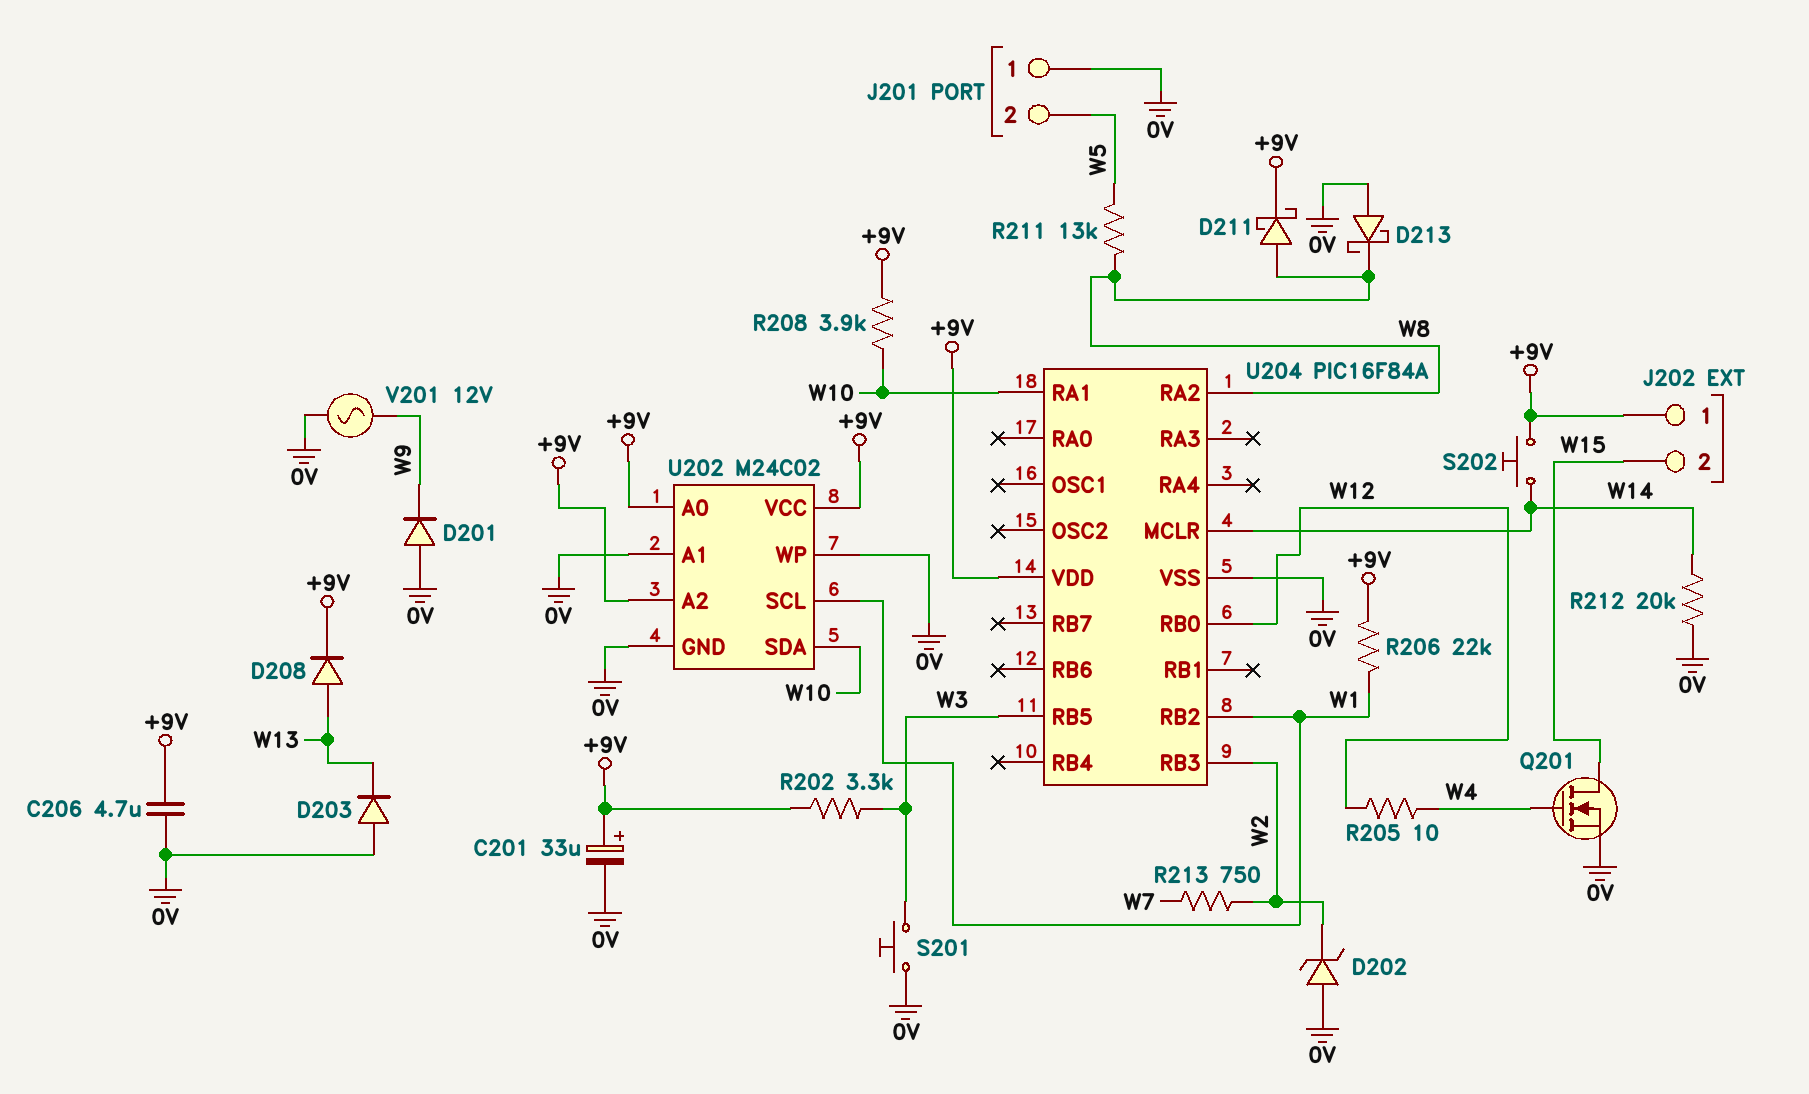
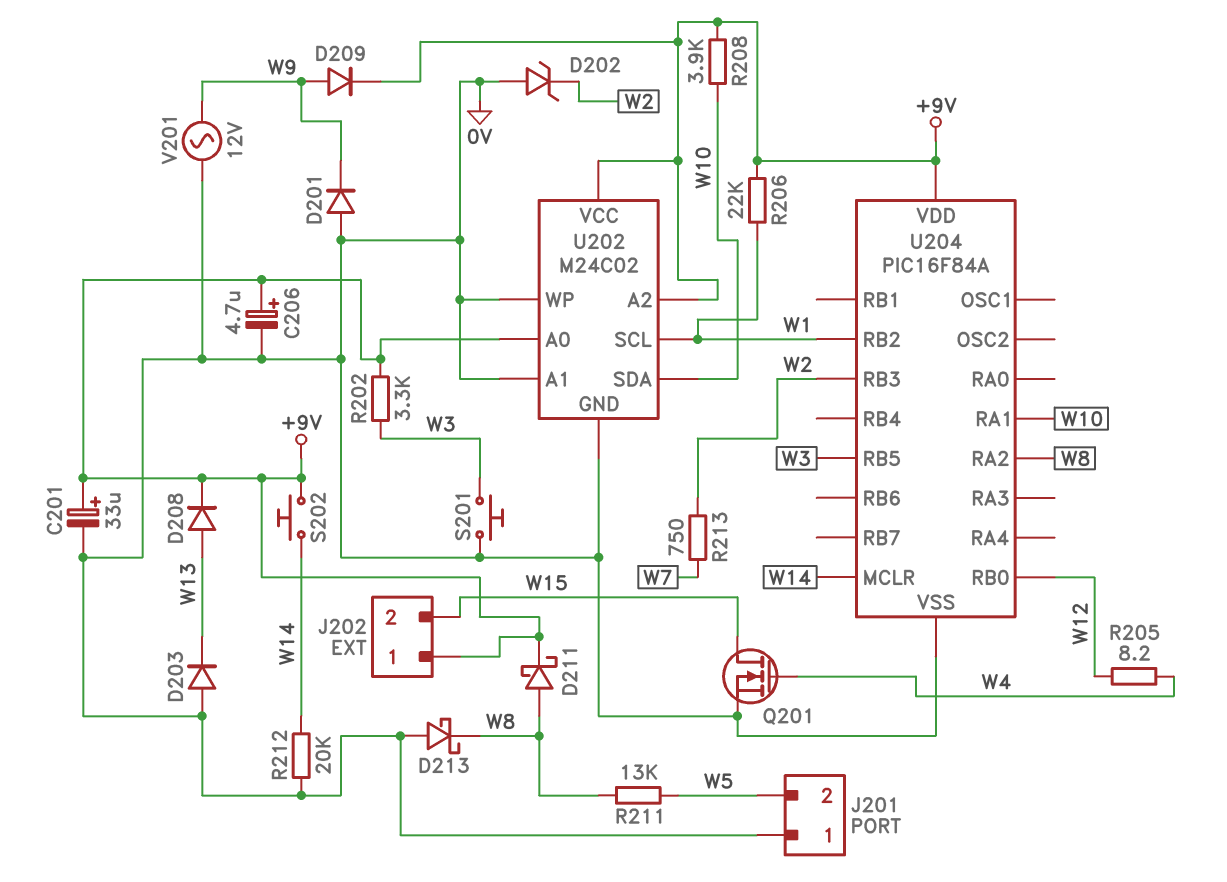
C206: 4.7uF (+9V, 0V) -> 4.7uF (plus +9V, minus 0V)
D209: none -> diode (A W9, K +9V)
R205: 10 (W4, W12) -> 8.2 (W4, W12)

